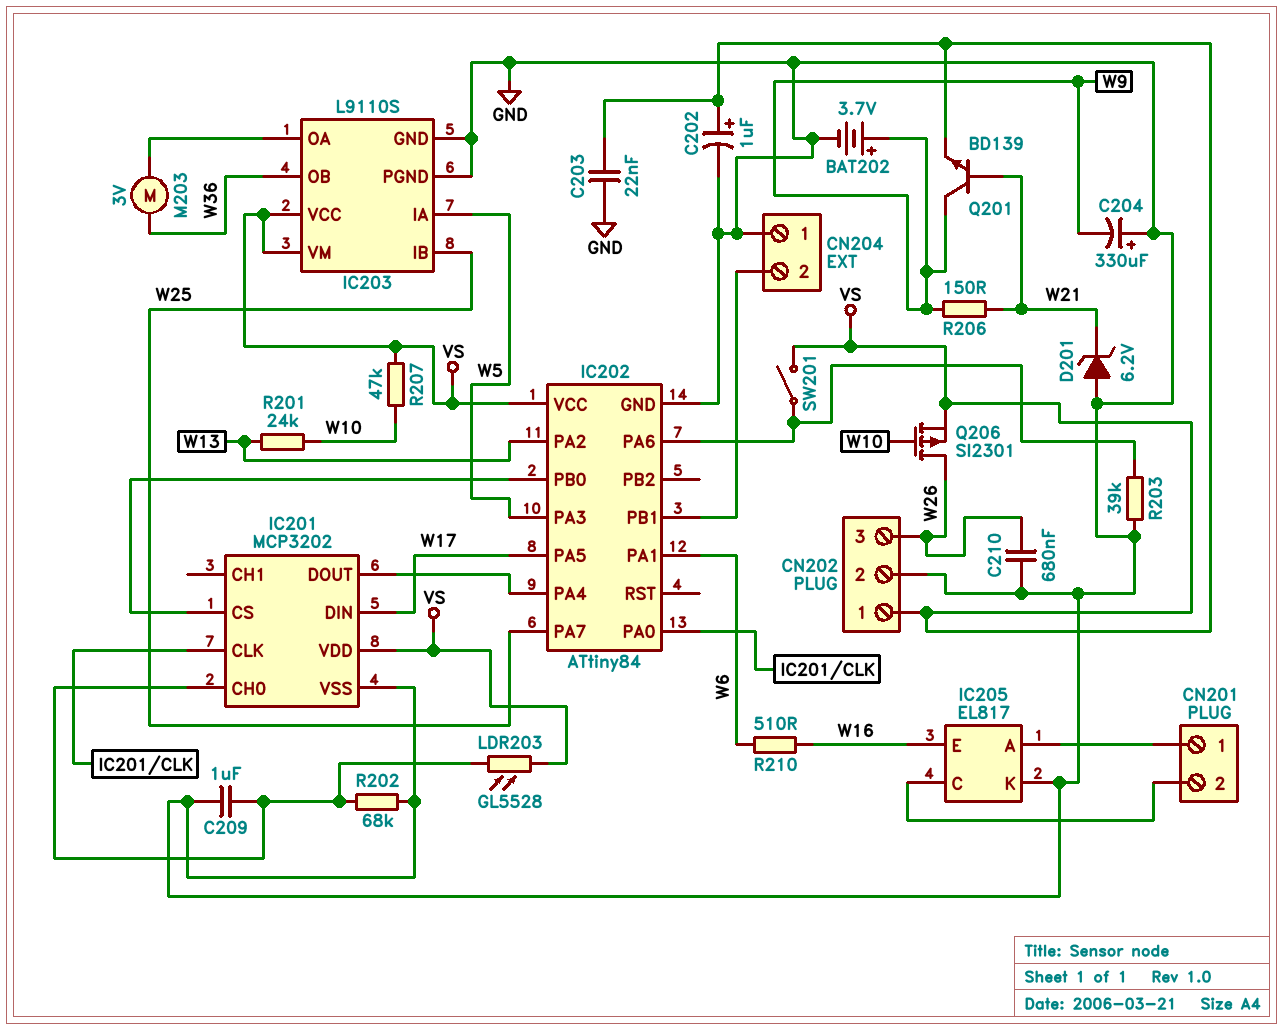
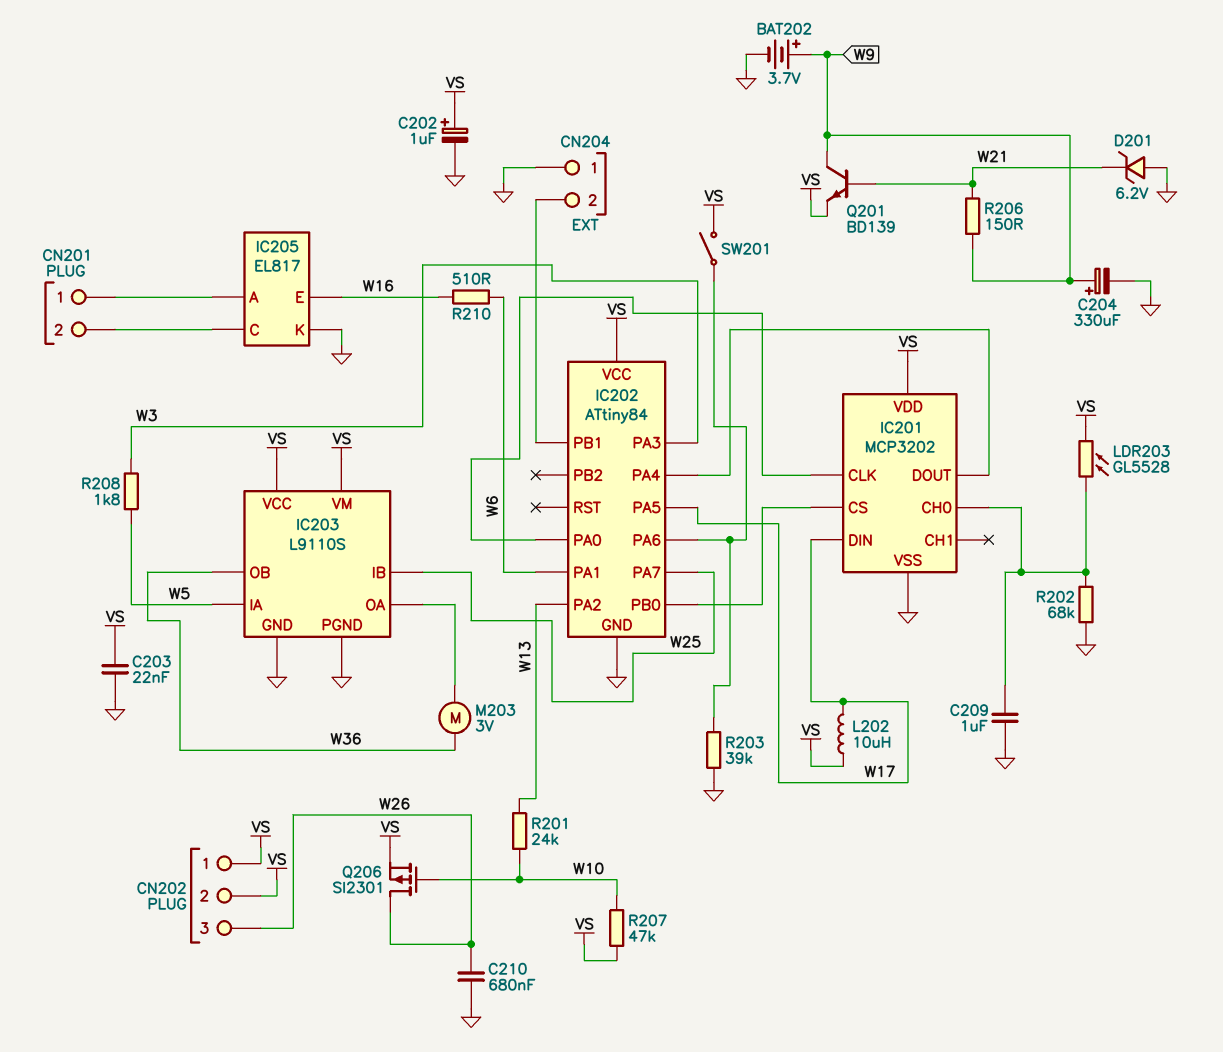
C204: 330uF (plus GND, minus W9) -> 330uF (plus W9, minus GND)
CN202 pin 2: GND -> VS
IC202 pin PA3: W5 -> W3
L202: none -> 10uH (VS, W17)
R208: none -> 1.8k (W3, W5)

